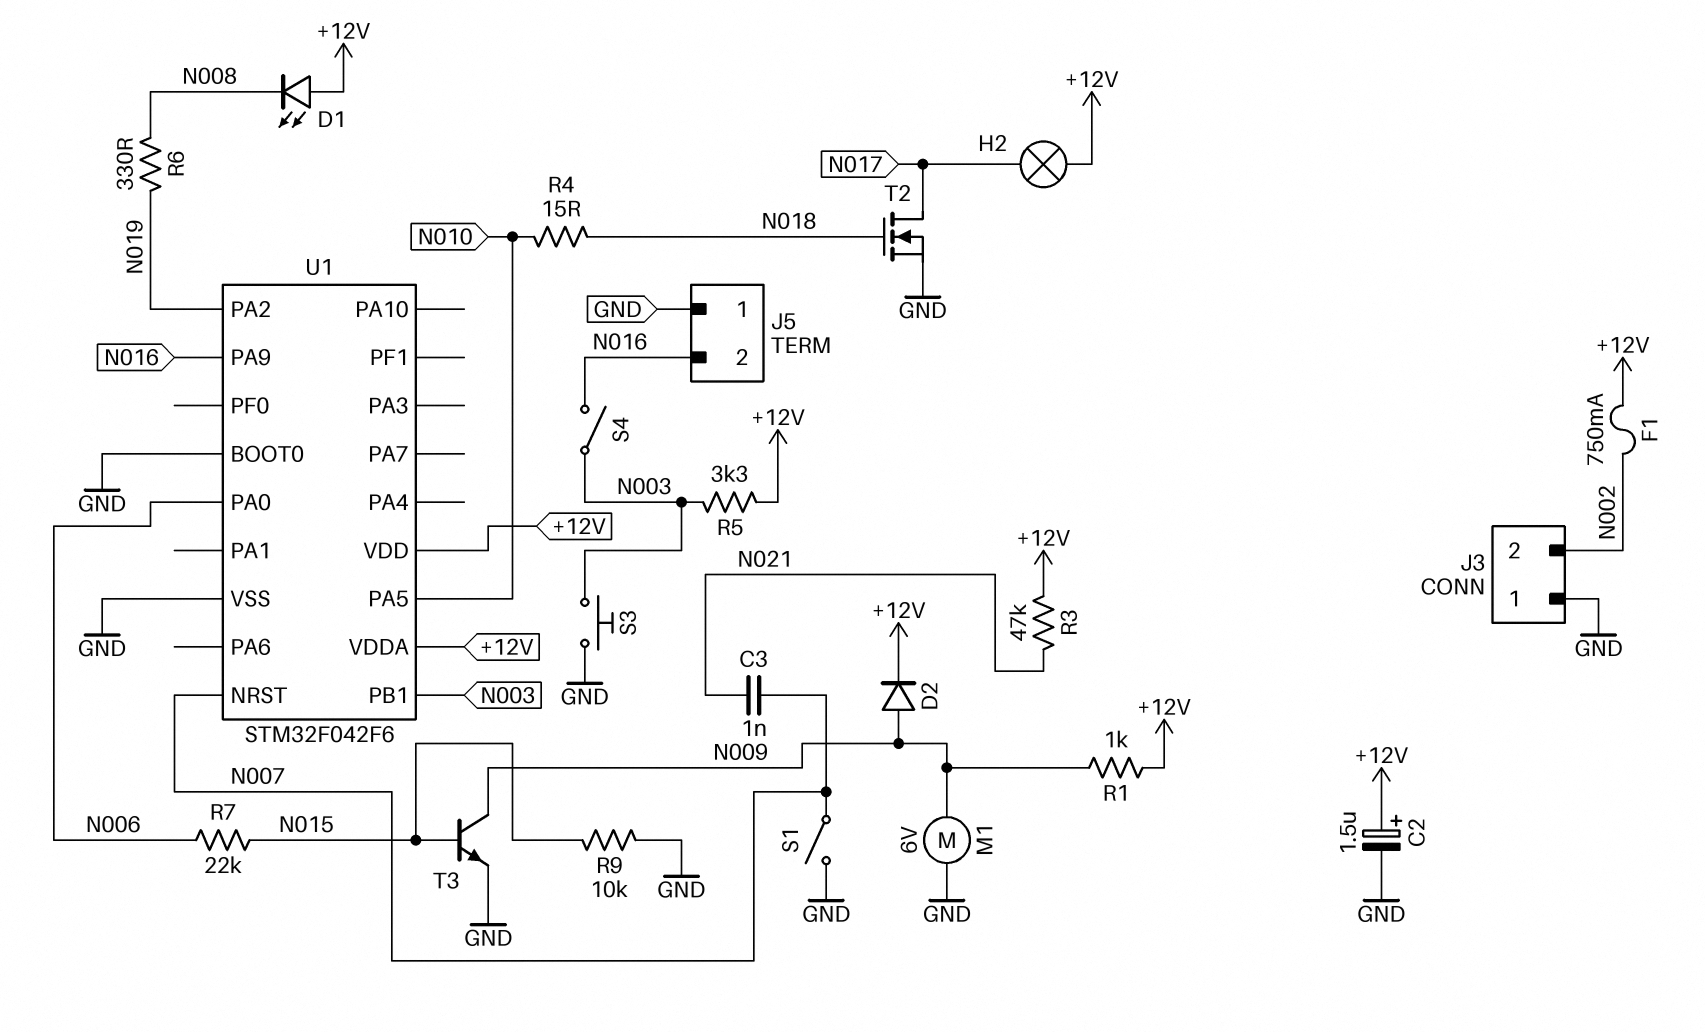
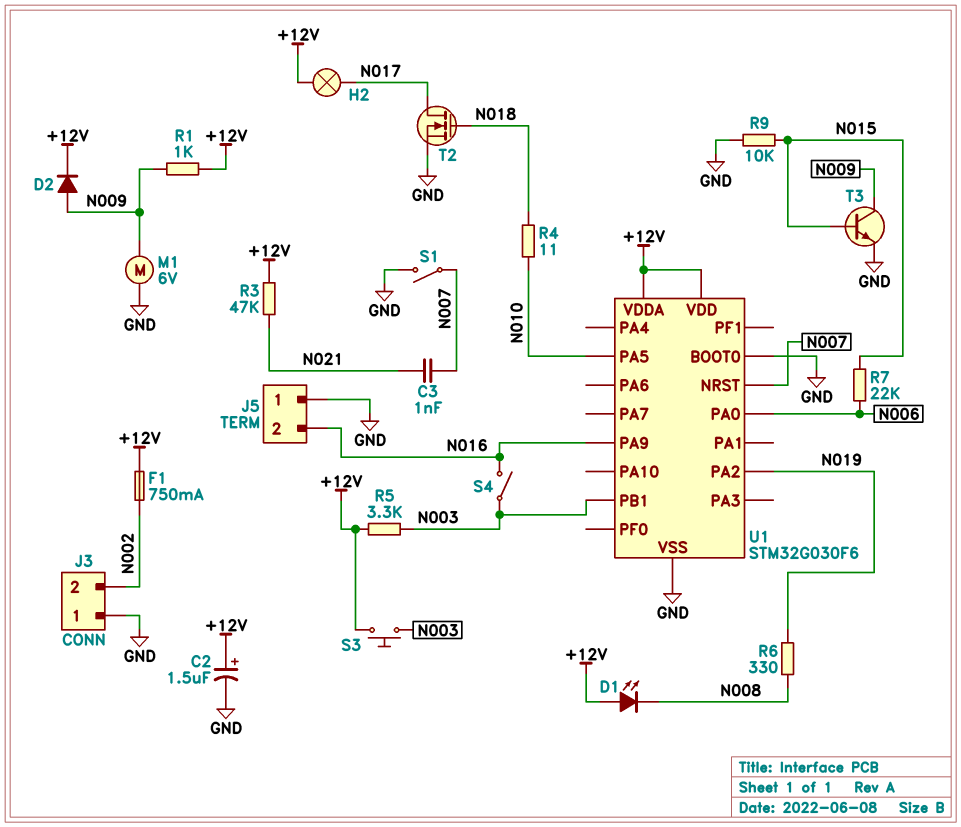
R4: 15 (N010, N018) -> 11 (N010, N018)
S3: button (GND, N003) -> button (+12V, N003)
U1: STM32F042F6 -> STM32G030F6

